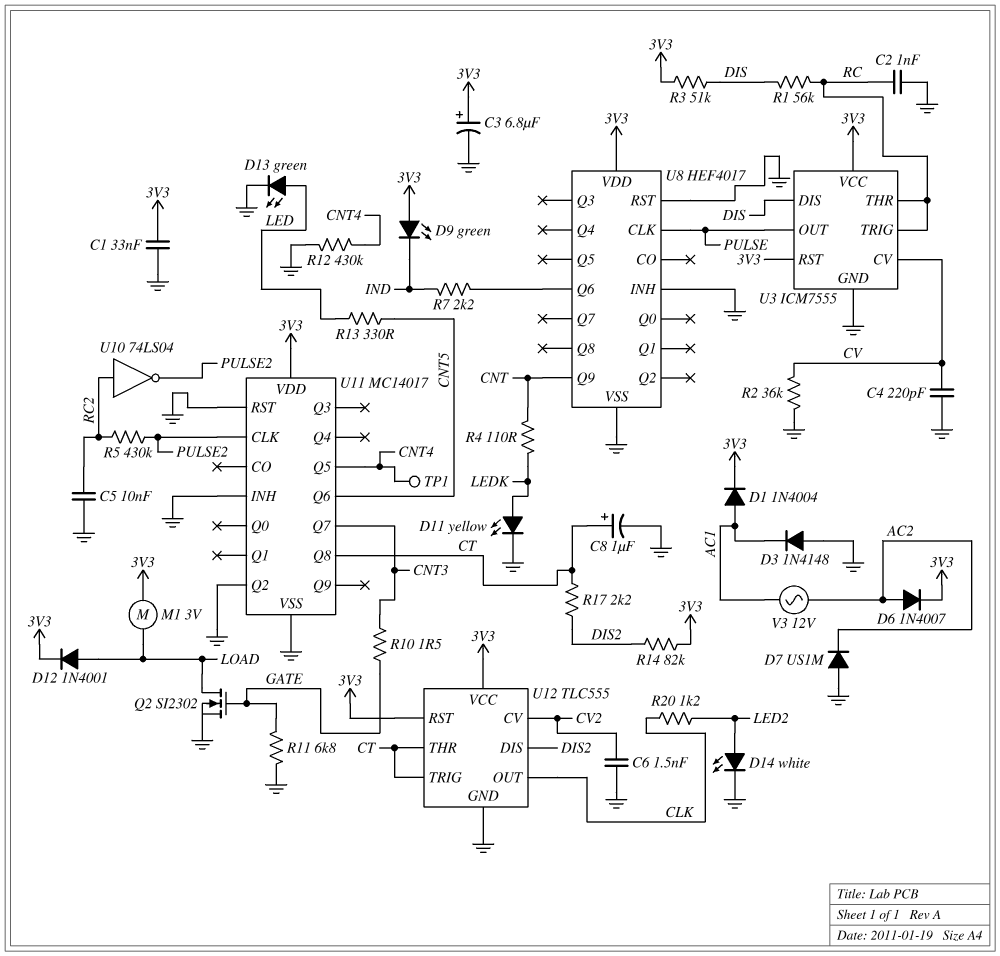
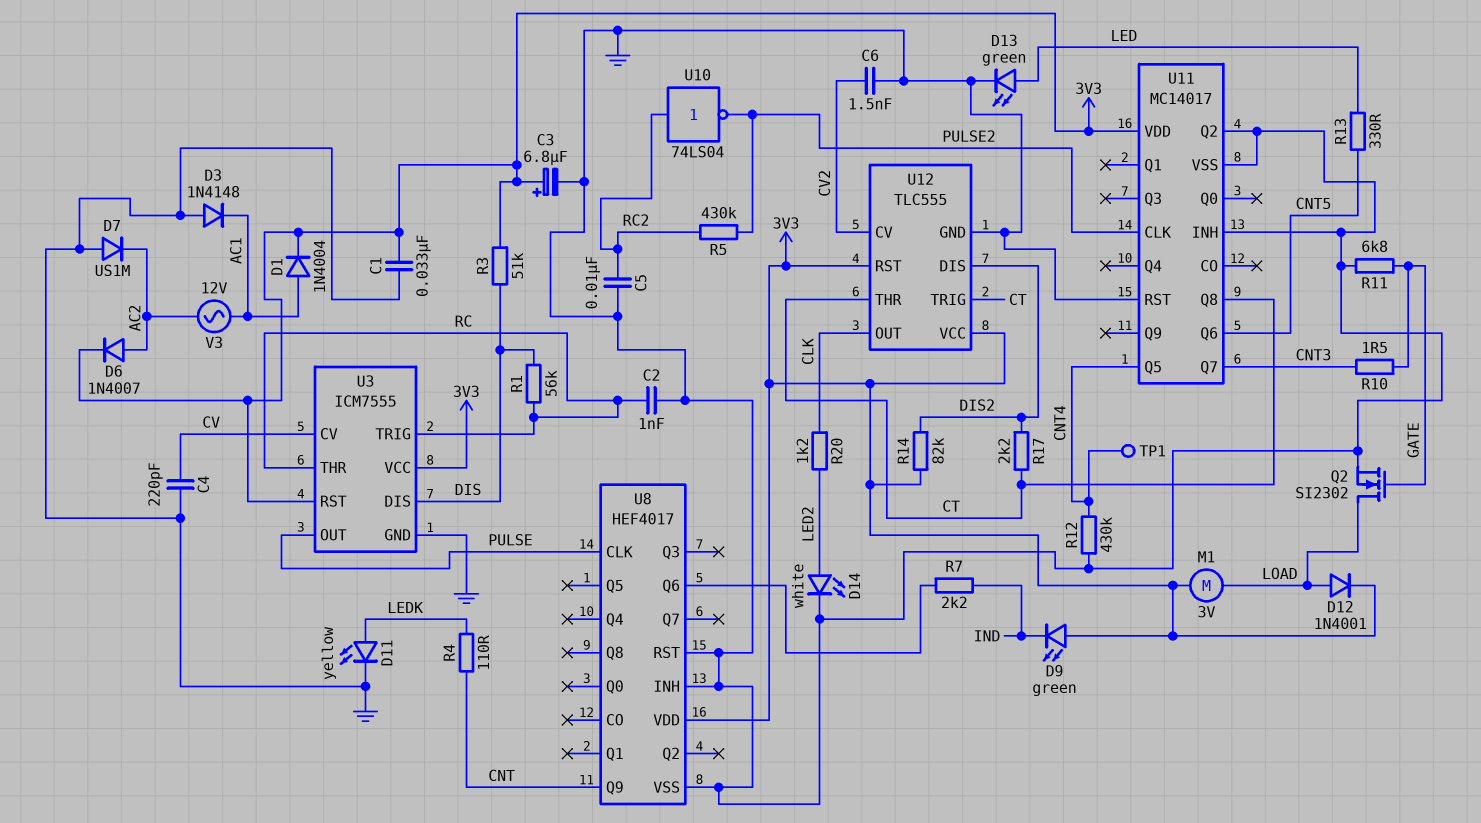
C8: 1uF (plus CT, minus GND) -> none
R2: 36k (CV, GND) -> none

